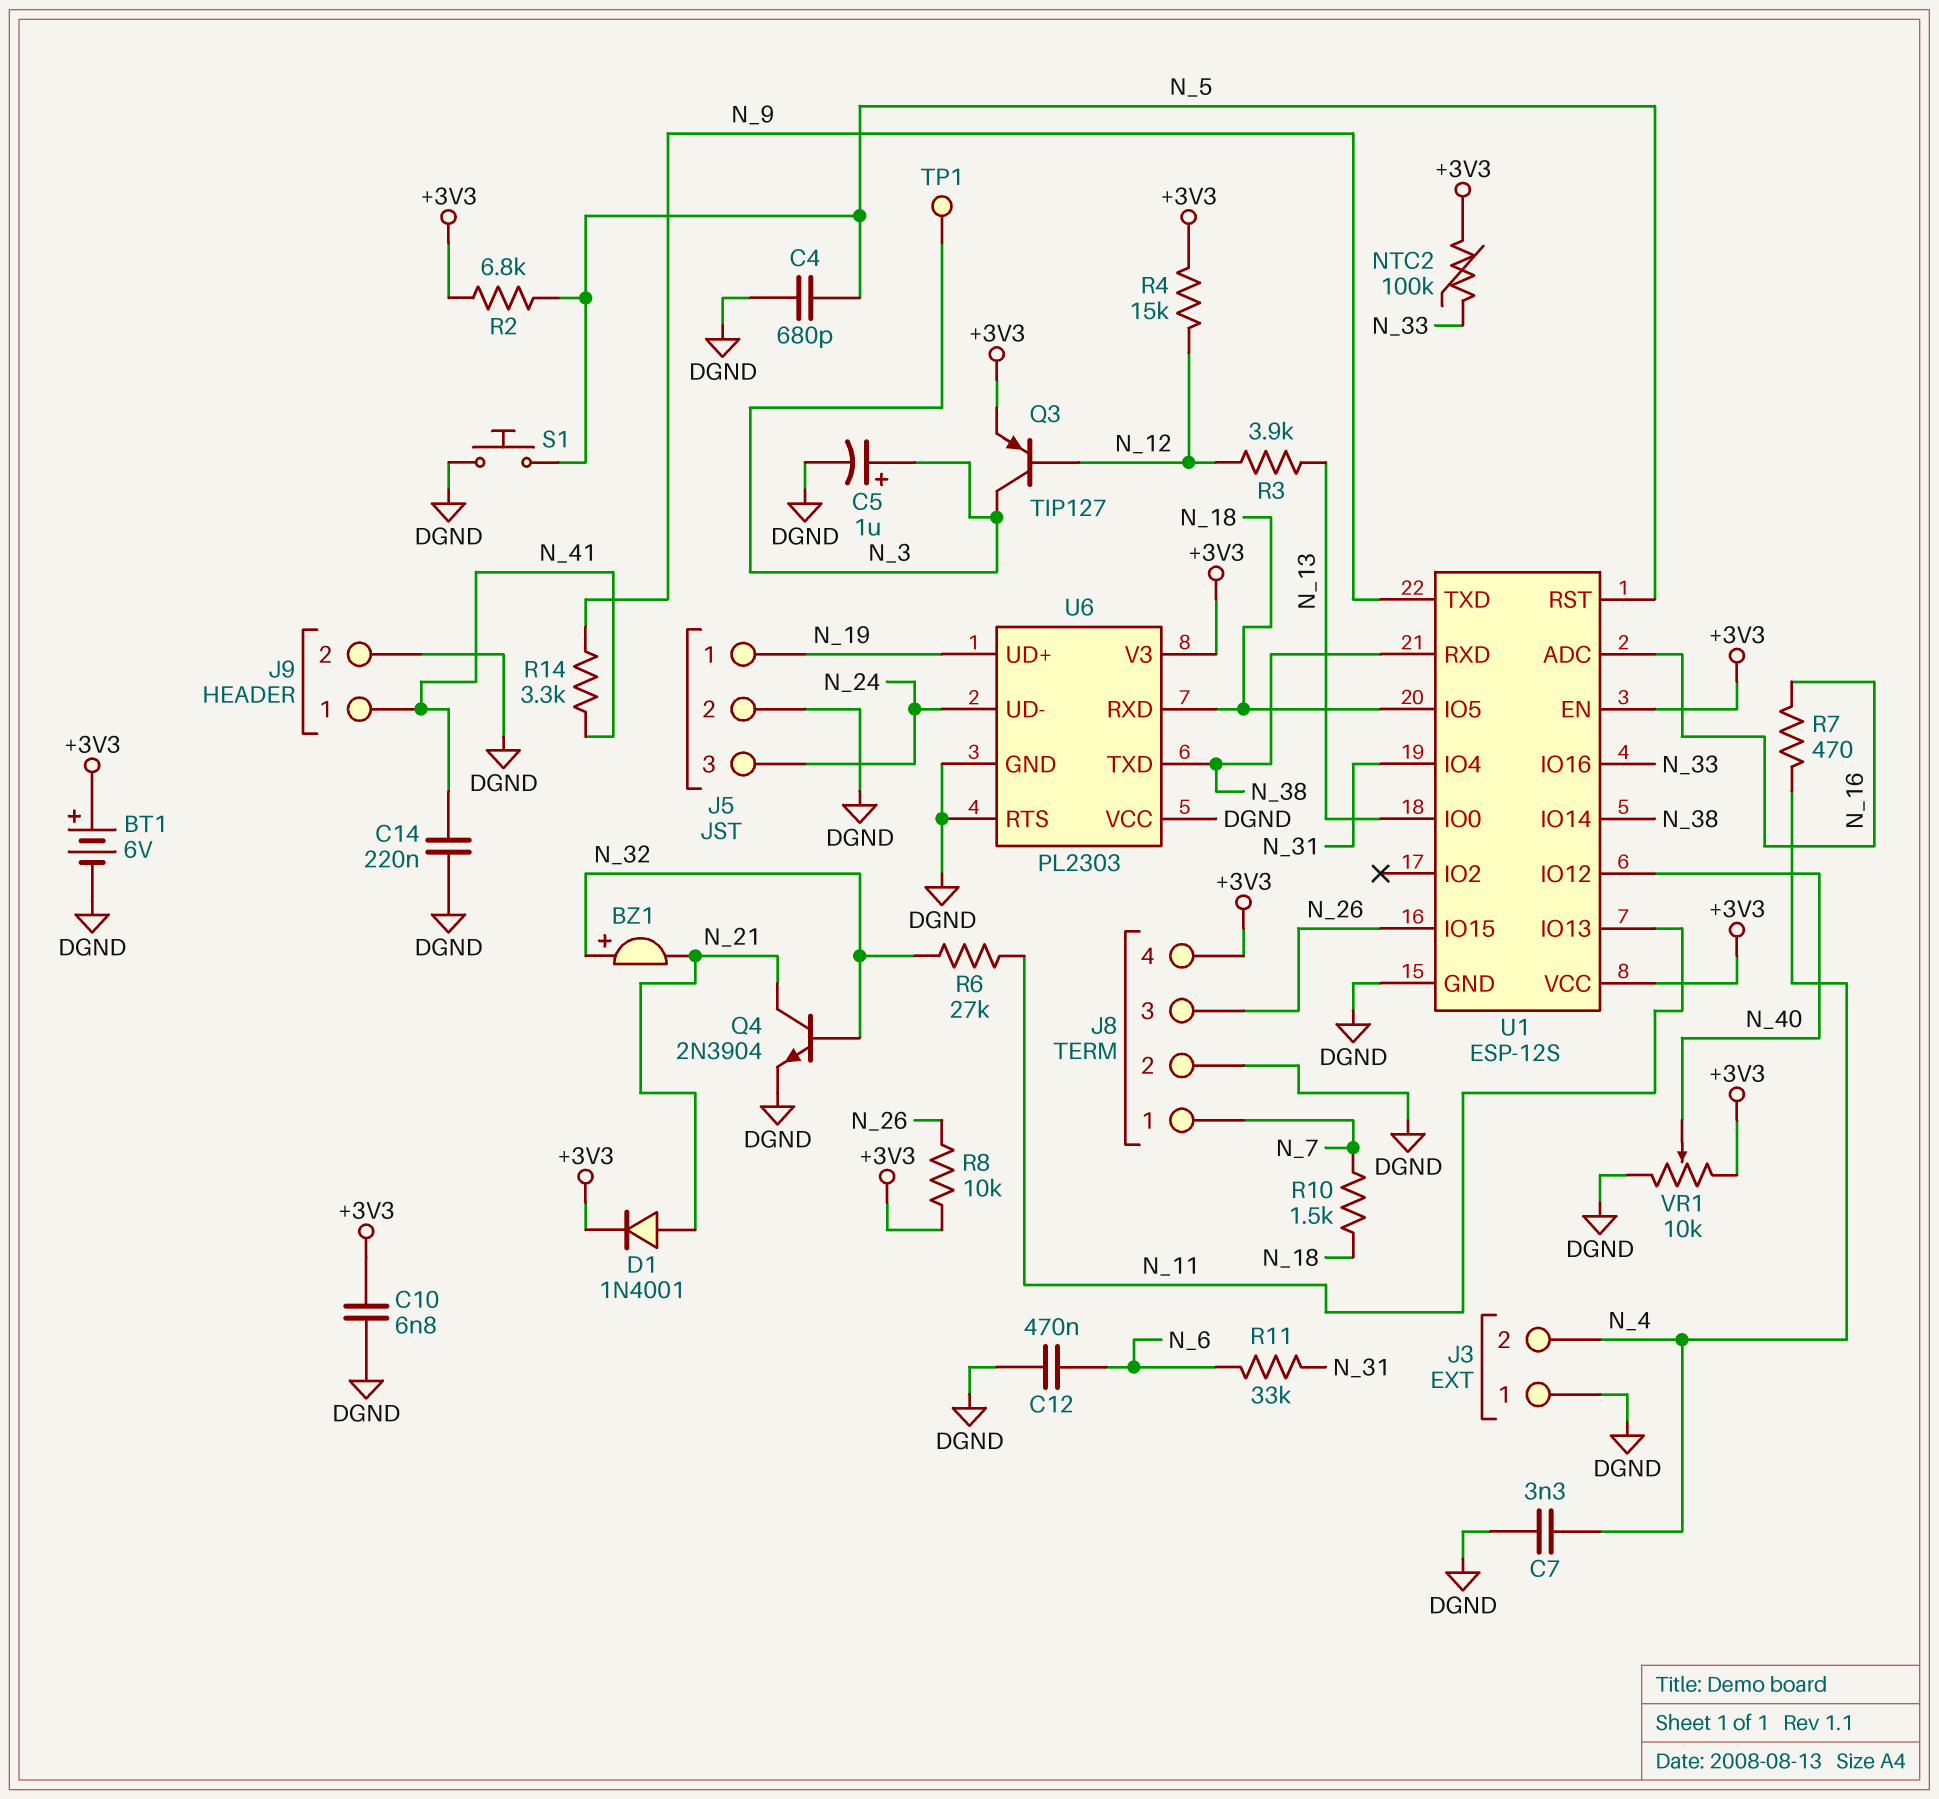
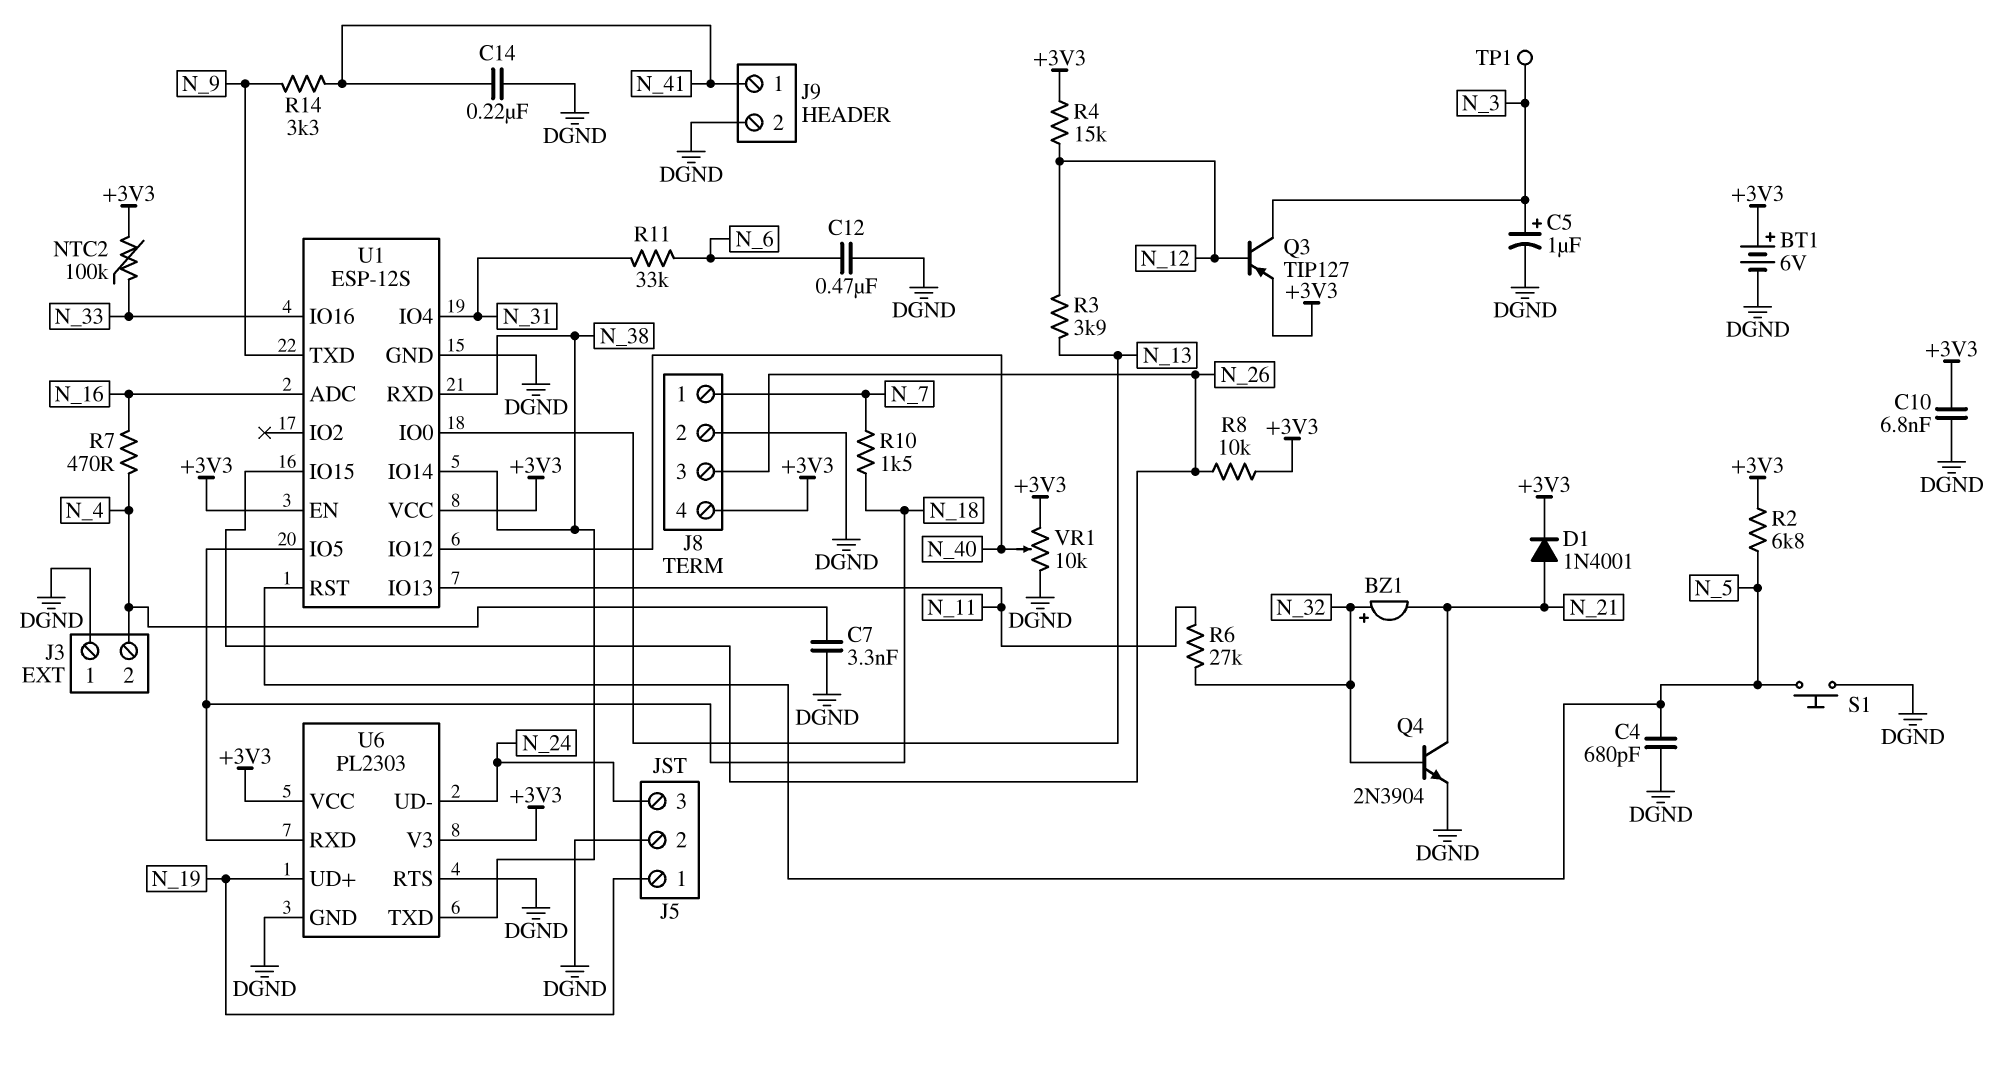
U6 pin VCC: DGND -> +3V3

